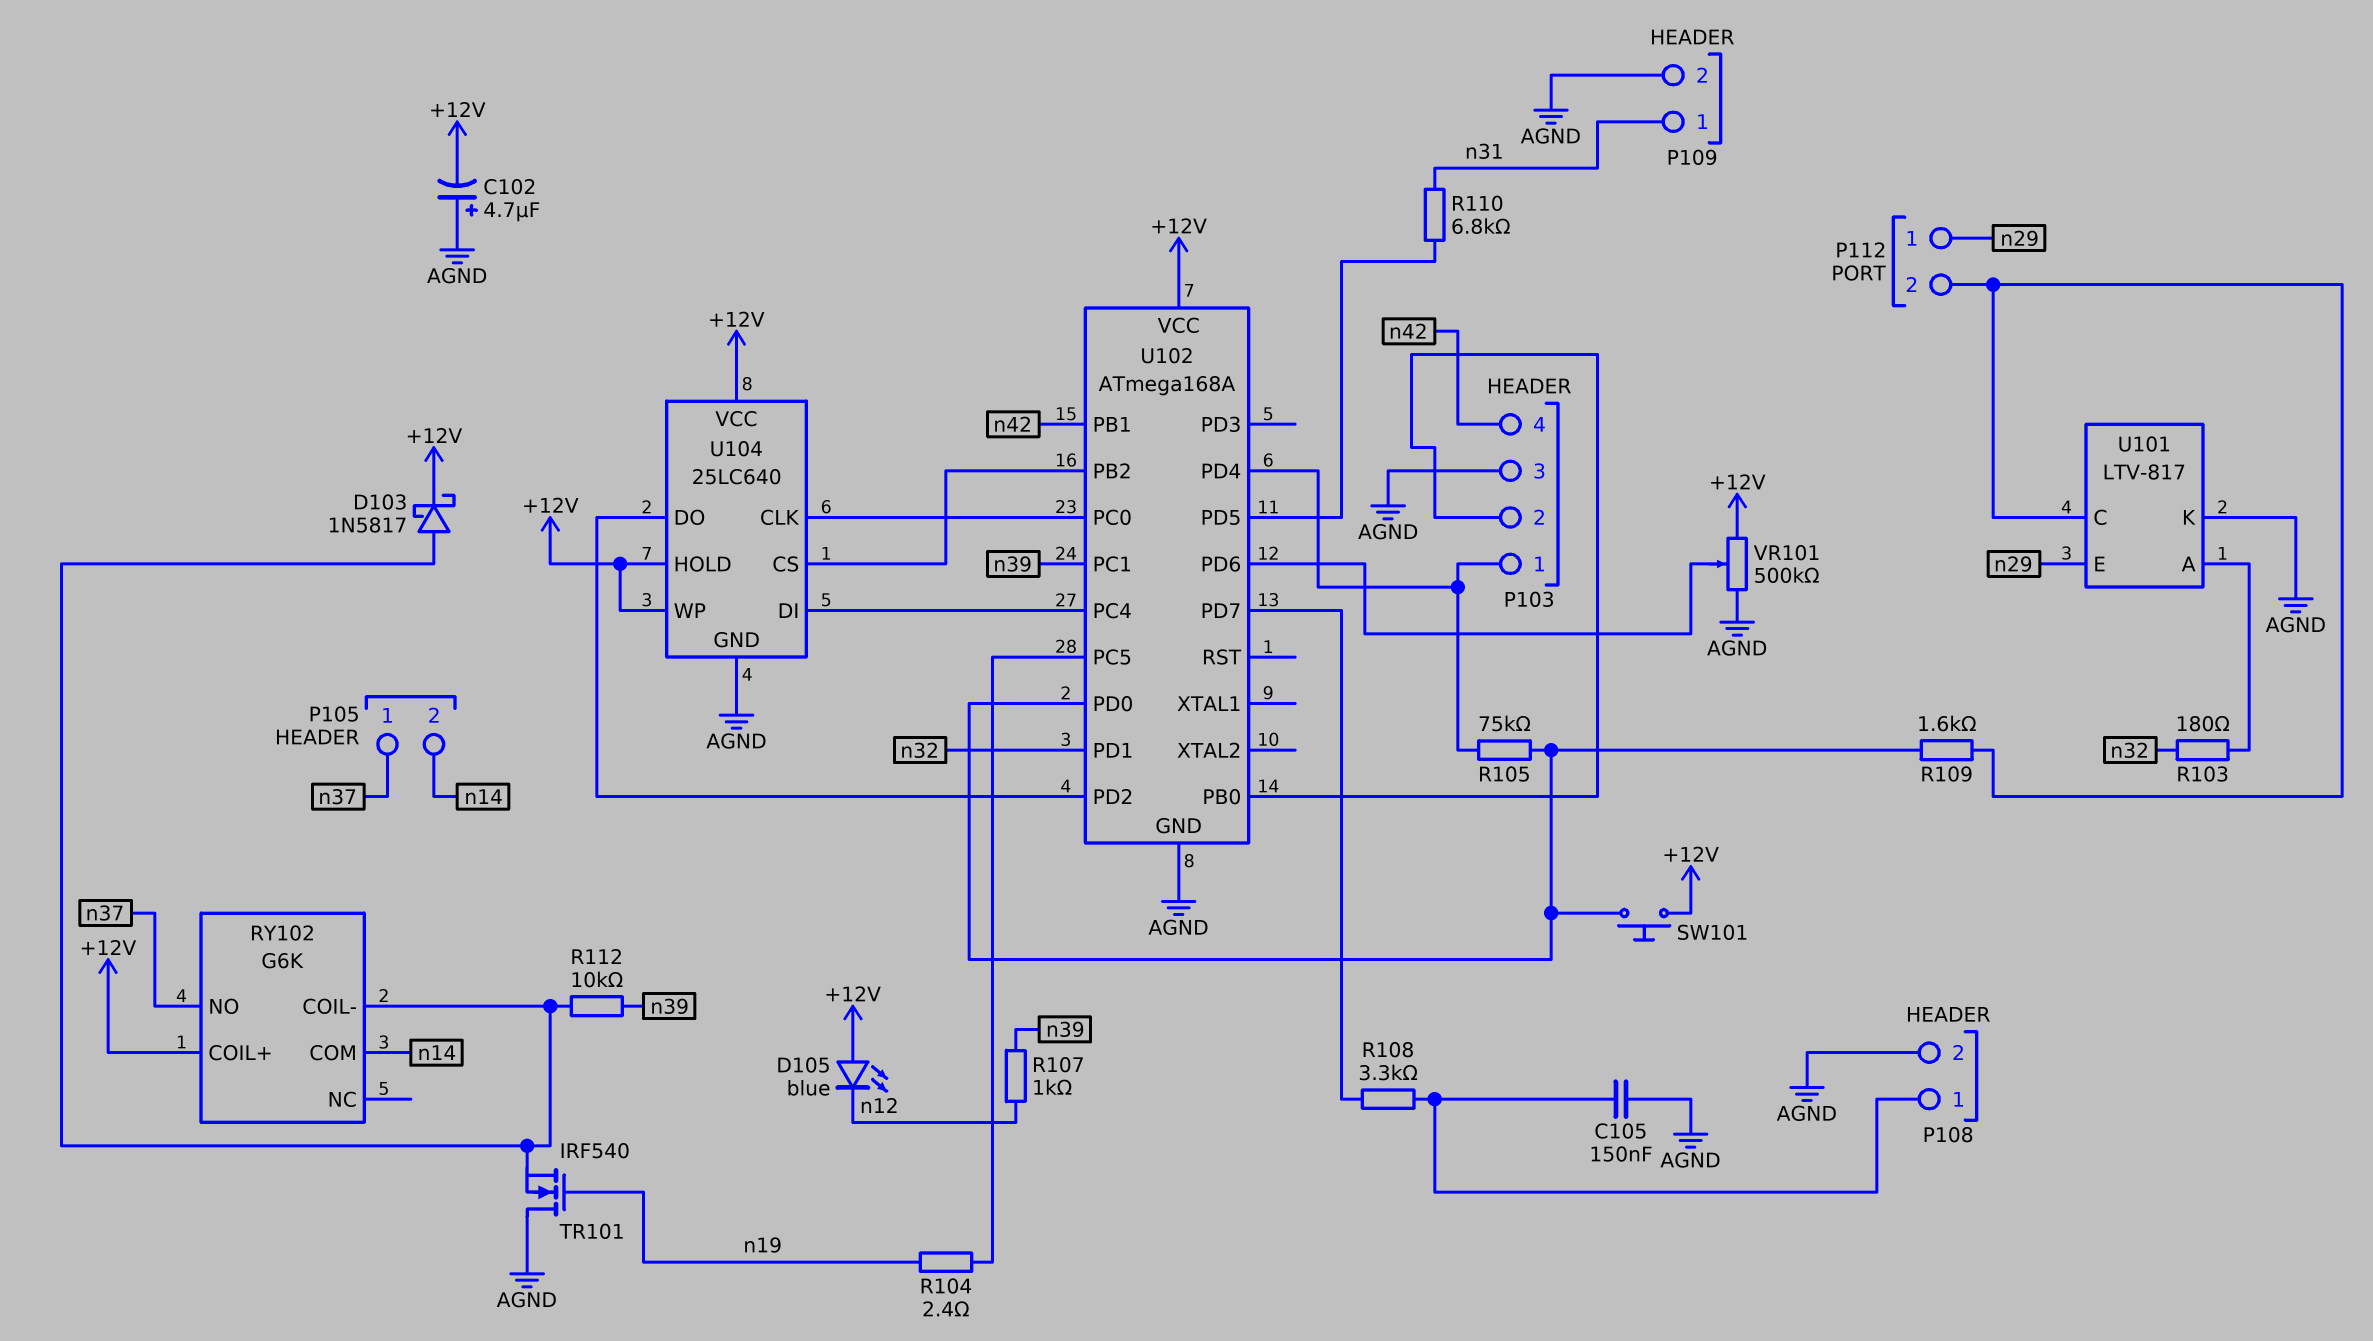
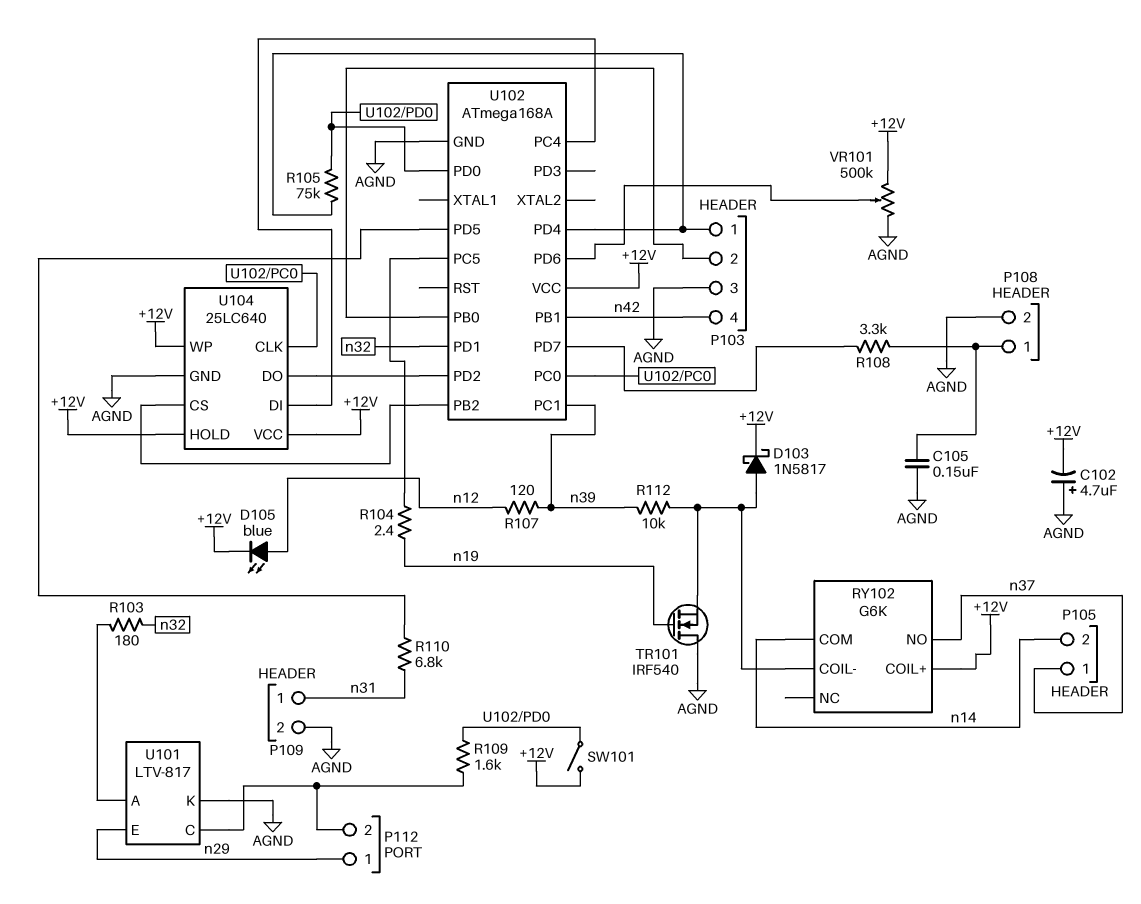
D105: LED blue (A +12V, K n12) -> LED blue (A n12, K +12V)
R107: 1k (n12, n39) -> 120 (n12, n39)
SW101: button (+12V, U102/PD0) -> switch (+12V, U102/PD0)

